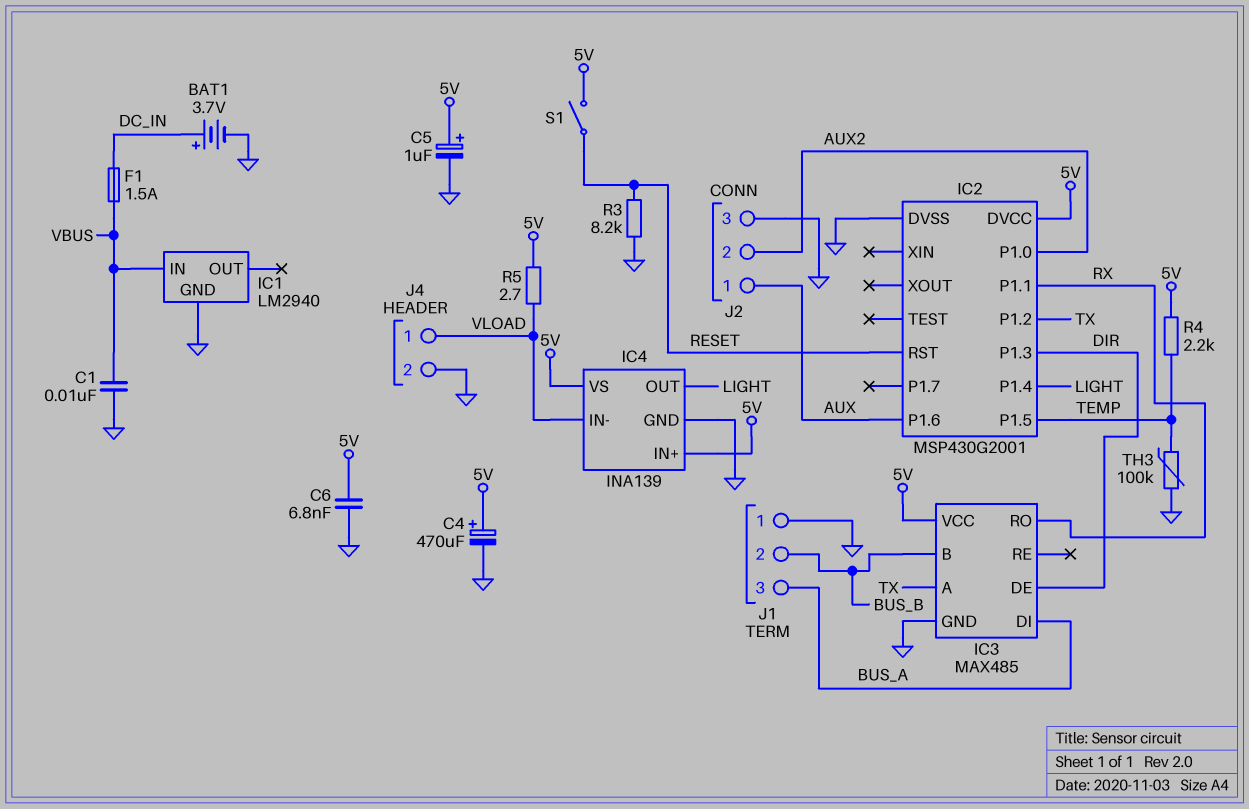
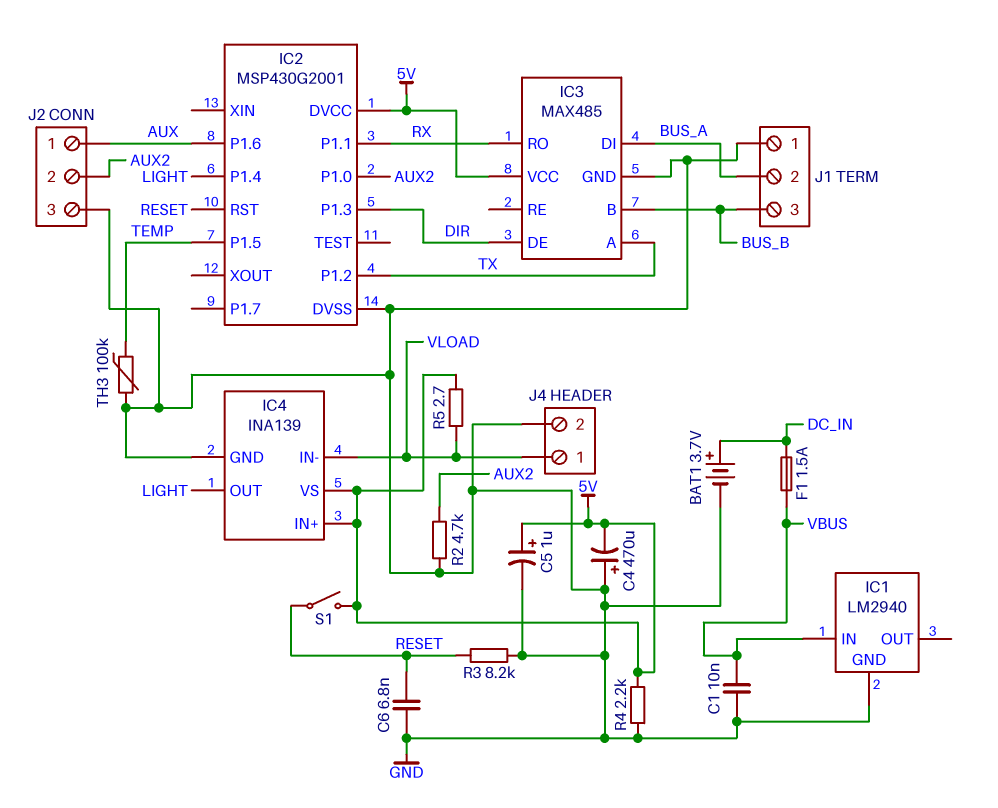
C4: 470uF (plus 5V, minus GND) -> 470uF (plus GND, minus 5V)
C6: 6.8nF (5V, GND) -> 6.8nF (GND, RESET)
J1 pin 2: BUS_B -> BUS_A
J1 pin 3: BUS_A -> BUS_B
R2: none -> 4.7k (AUX2, GND)
R4: 2.2k (5V, TEMP) -> 2.2k (5V, GND)

